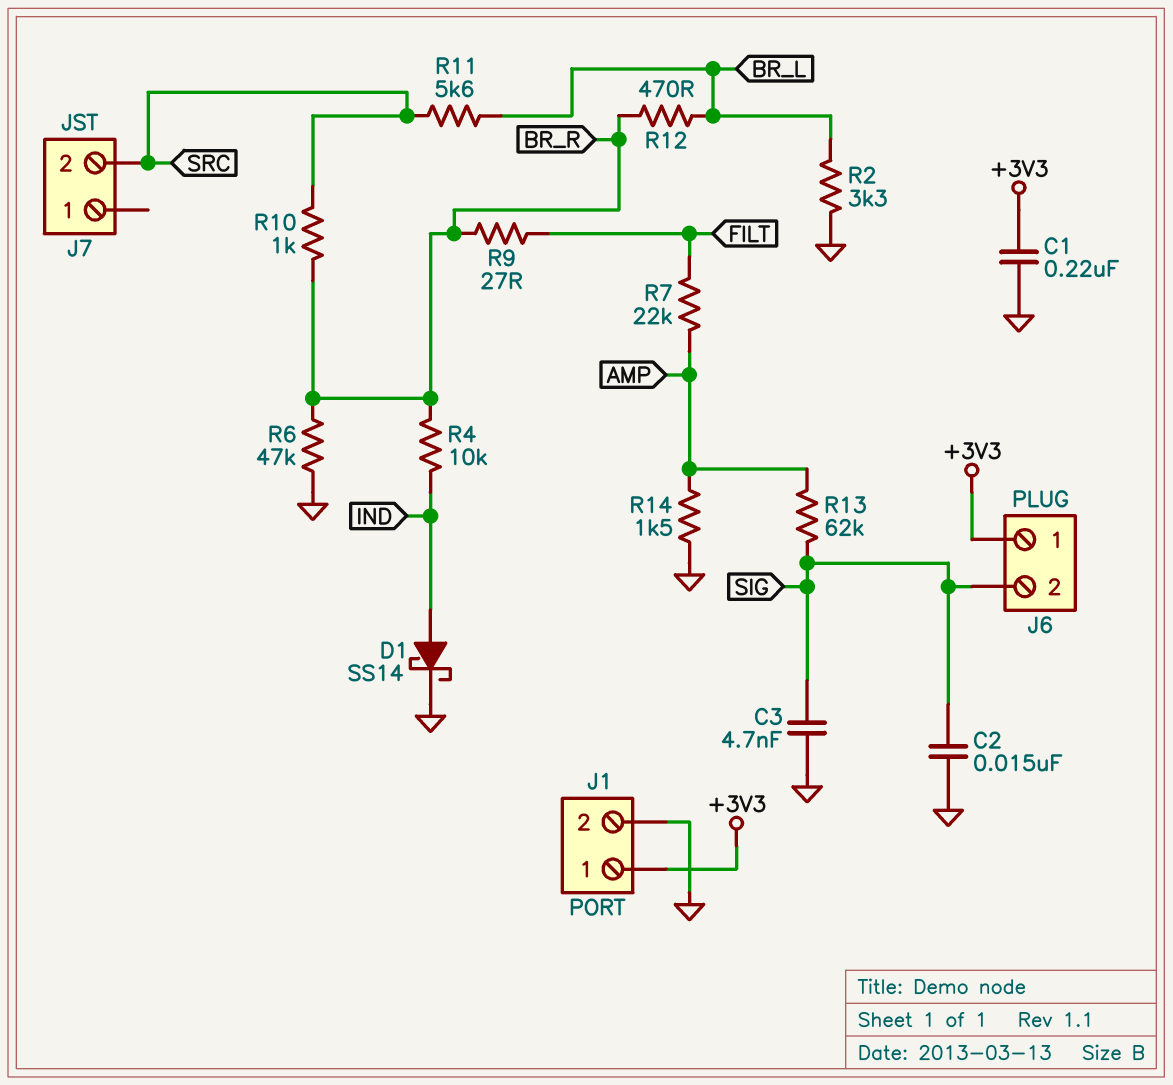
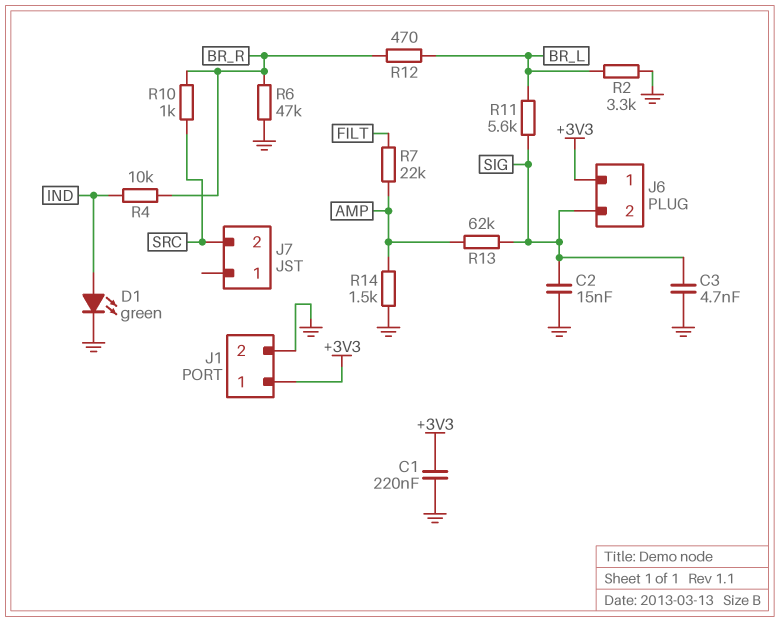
D1: schottky SS14 (A IND, K GND) -> LED green (A IND, K GND)
R9: 27 (BR_R, FILT) -> none
R11: 5.6k (BR_L, SRC) -> 5.6k (BR_L, SIG)

